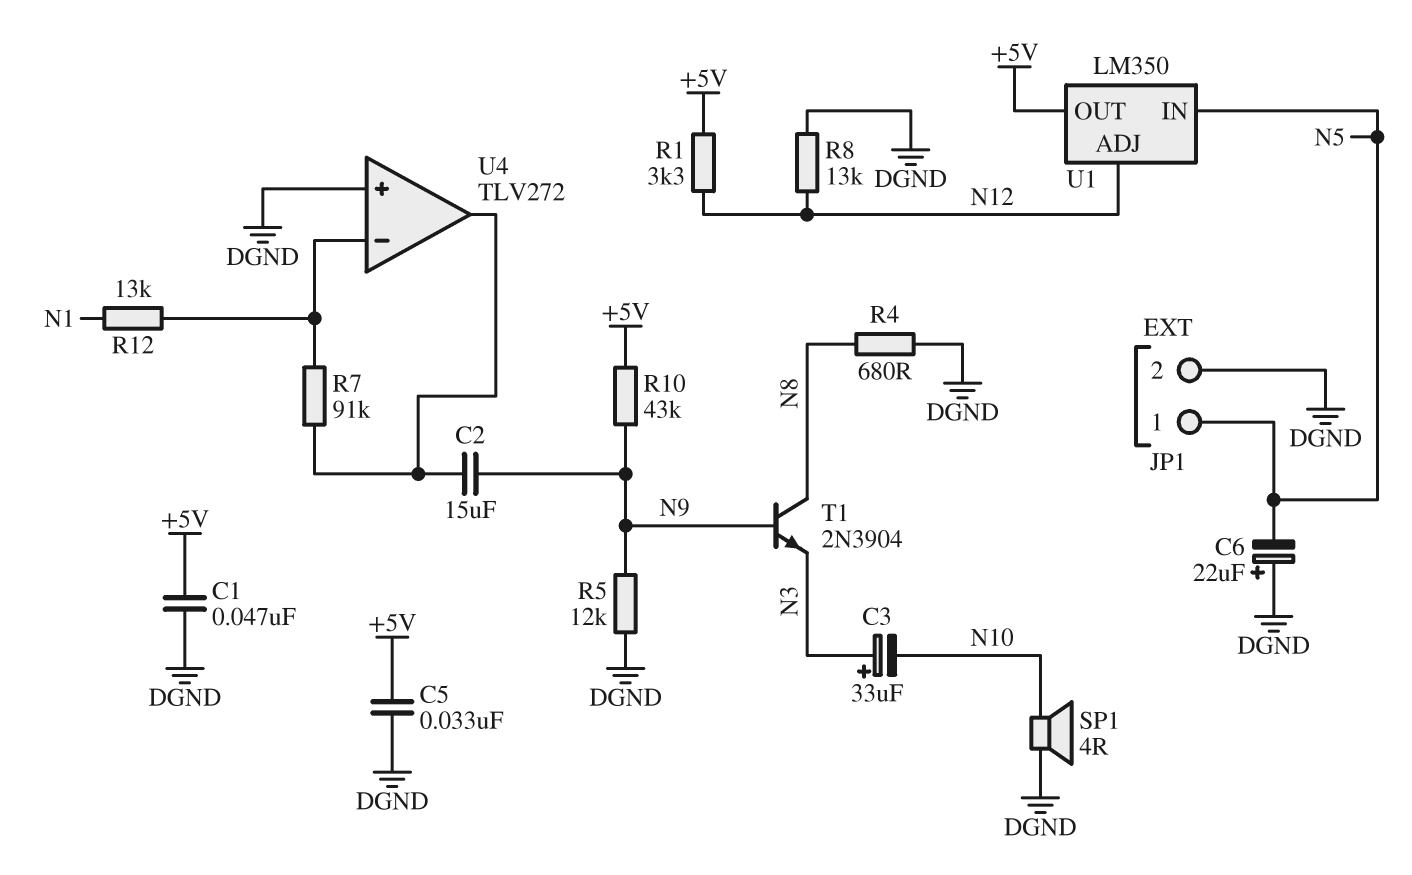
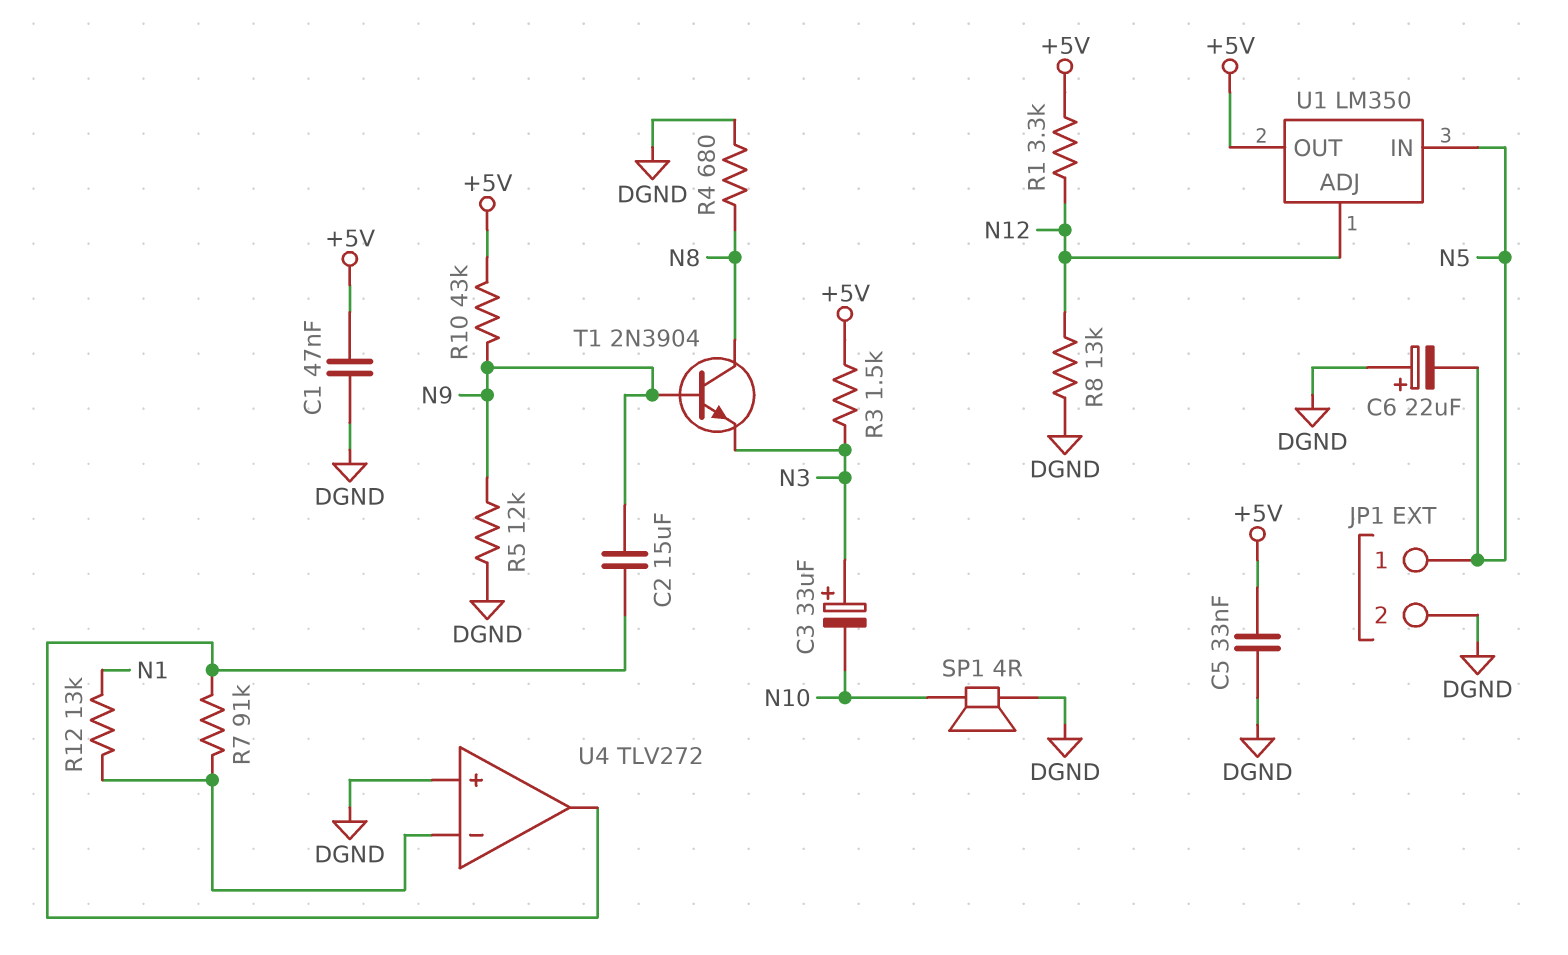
R3: none -> 1.5k (+5V, N3)

